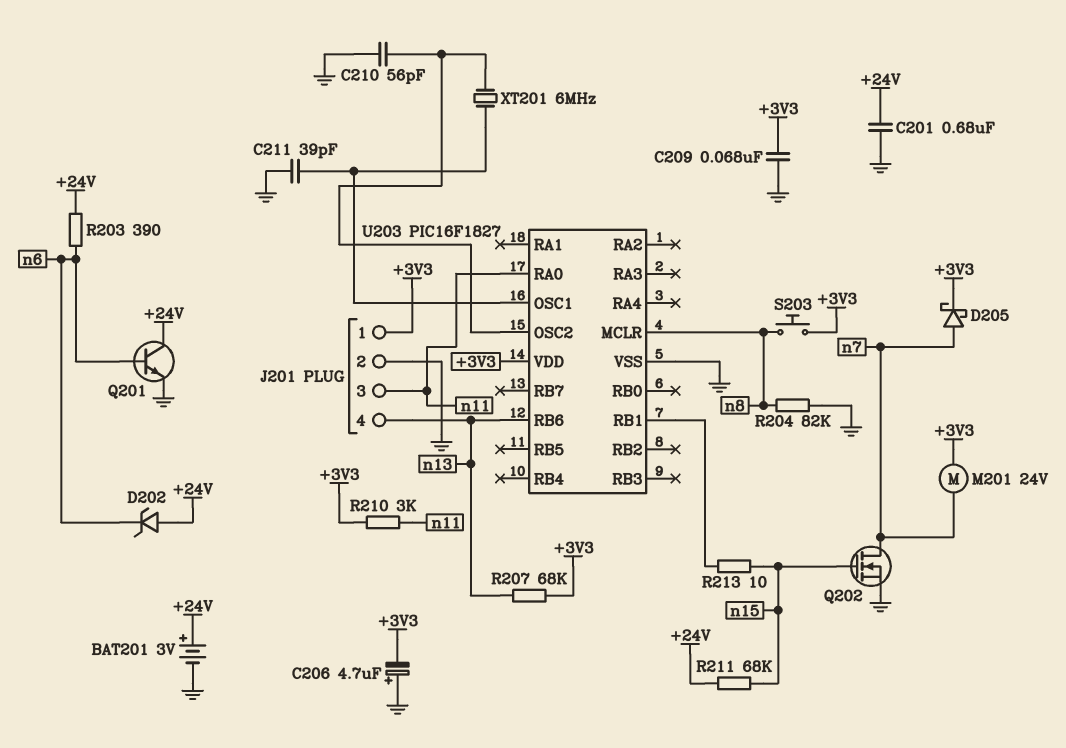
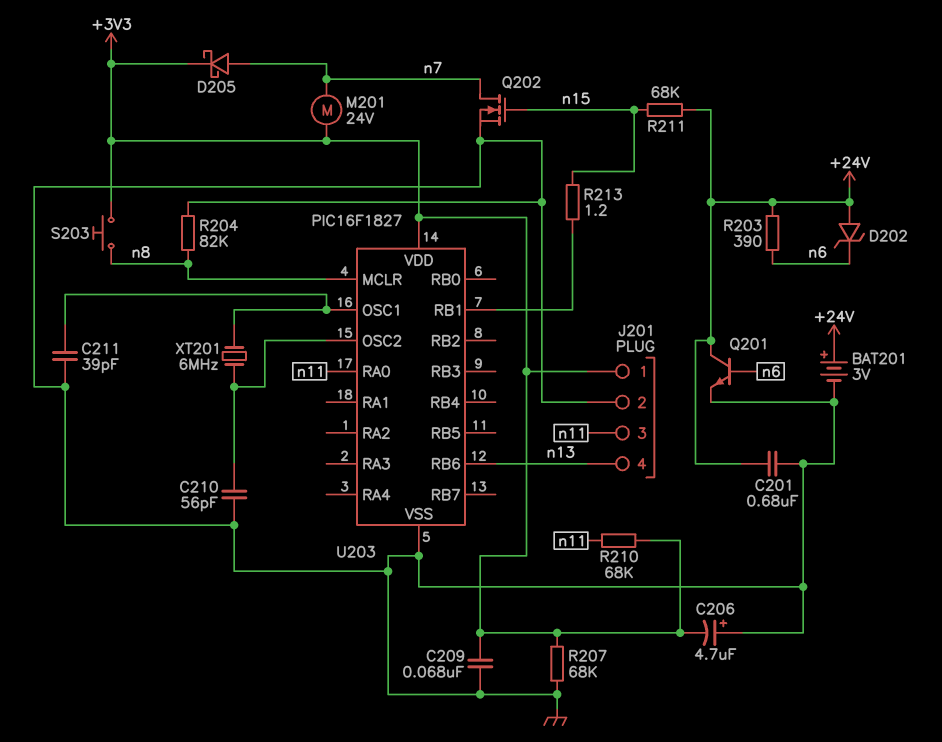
R207: 68k (+3V3, n13) -> 68k (+3V3, GND)
R210: 3k (+3V3, n11) -> 68k (+3V3, n11)
R213: 10 (U203/RB1, n15) -> 1.2 (U203/RB1, n15)

